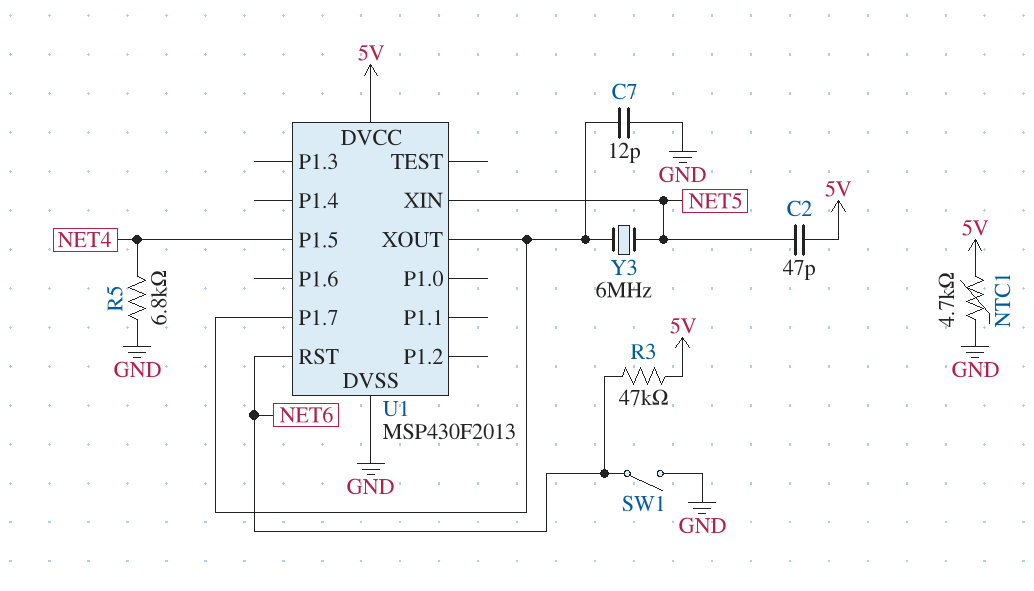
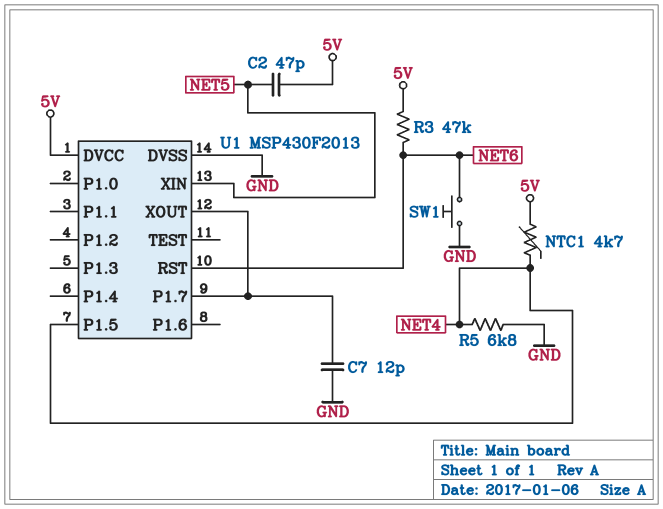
NTC1: 4.7k (5V, GND) -> 4.7k (5V, NET4)
SW1: switch (GND, NET6) -> button (GND, NET6)
Y3: 6MHz (NET5, U1/P1.7) -> none

